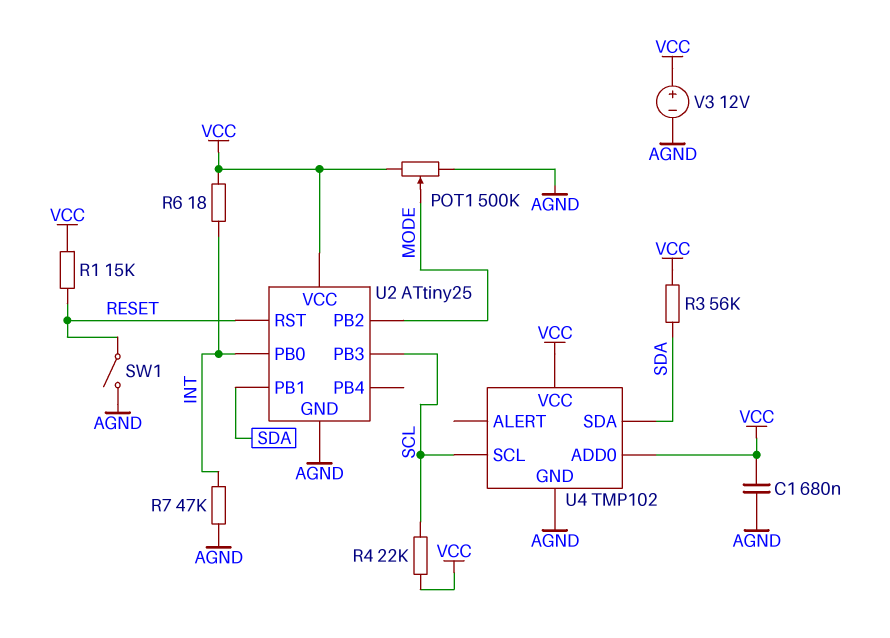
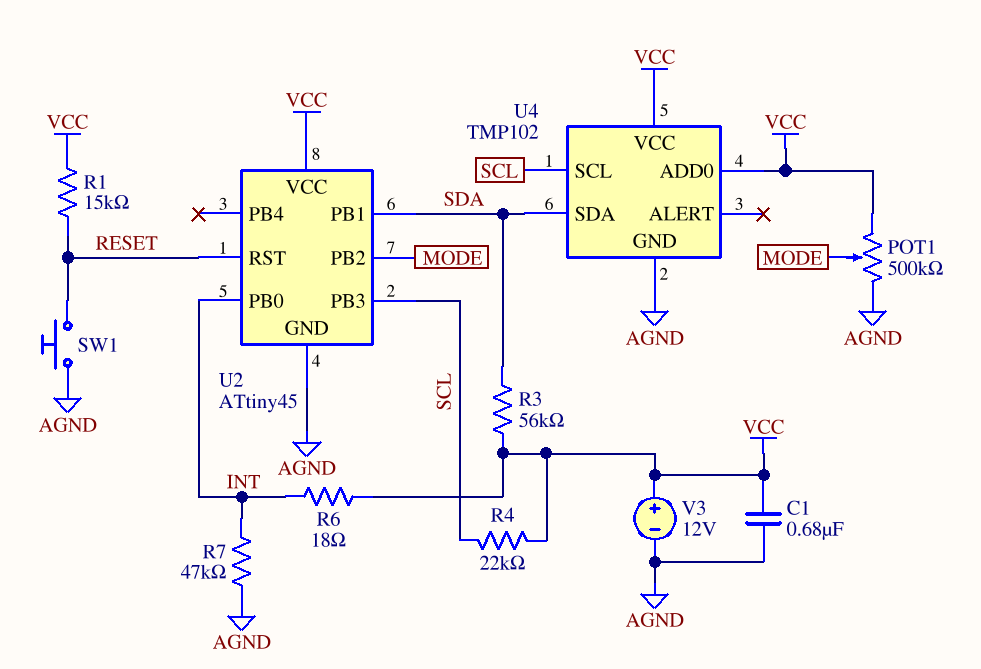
SW1: switch (AGND, RESET) -> button (AGND, RESET)
U2: ATtiny25 -> ATtiny45

